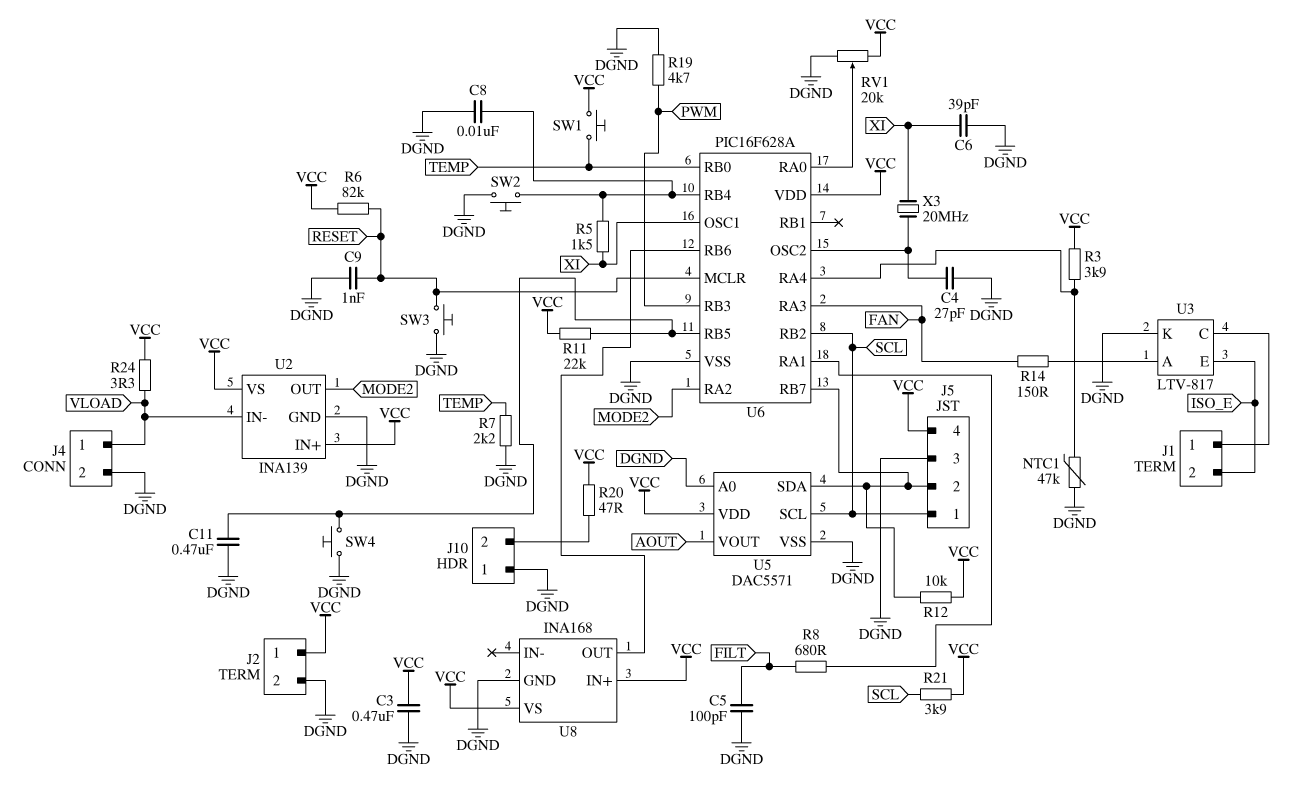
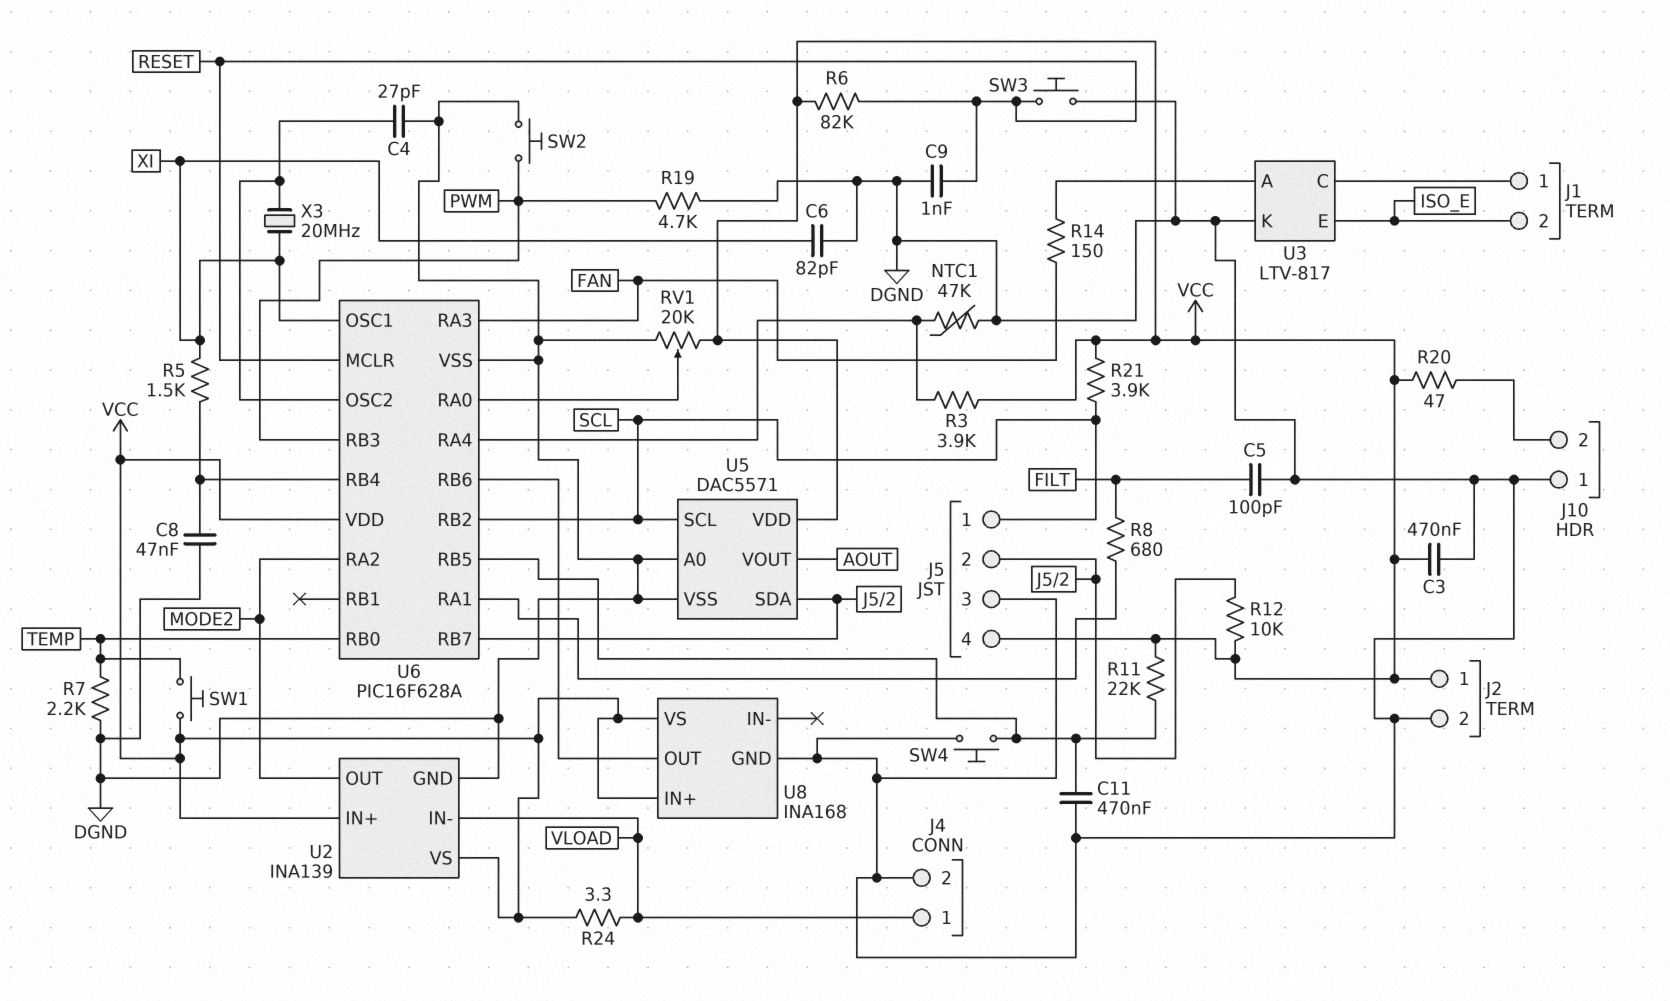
C6: 39pF (DGND, XI) -> 82pF (DGND, XI)
C8: 10nF (DGND, U6/RB4) -> 47nF (DGND, U6/RB4)
SW2: button (DGND, U6/RB4) -> button (DGND, PWM)

